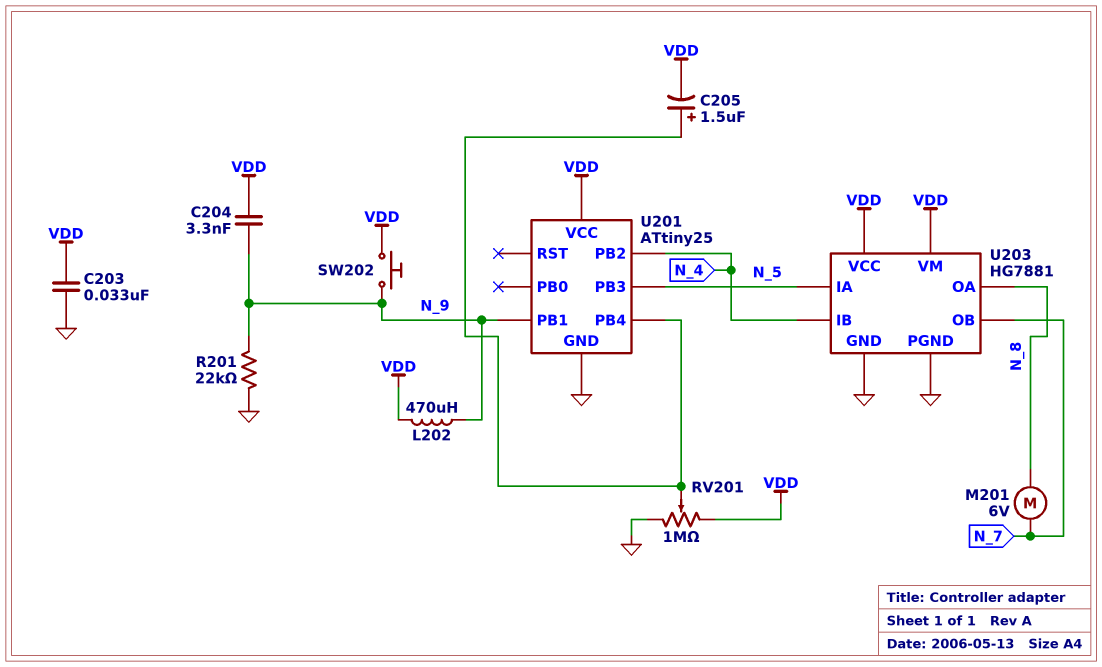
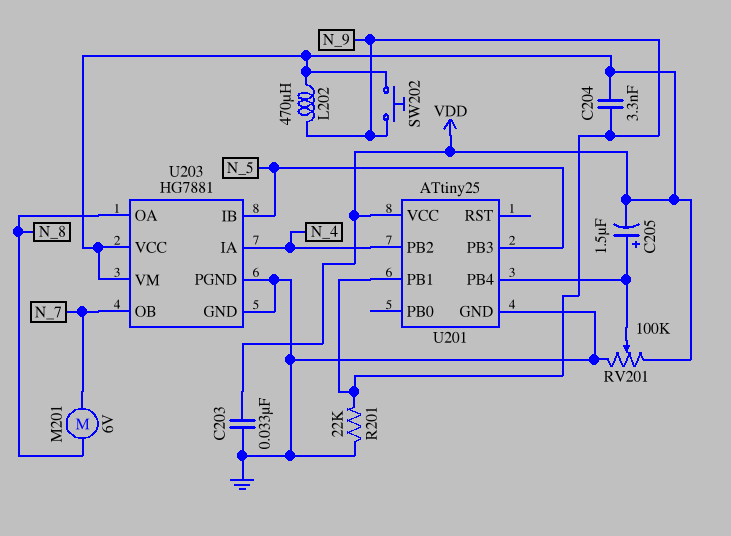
RV201: 1M (GND, VDD, wiper U201/PB4) -> 100k (GND, VDD, wiper U201/PB4)
U203 pin IA: N_5 -> N_4
U203 pin IB: N_4 -> N_5

